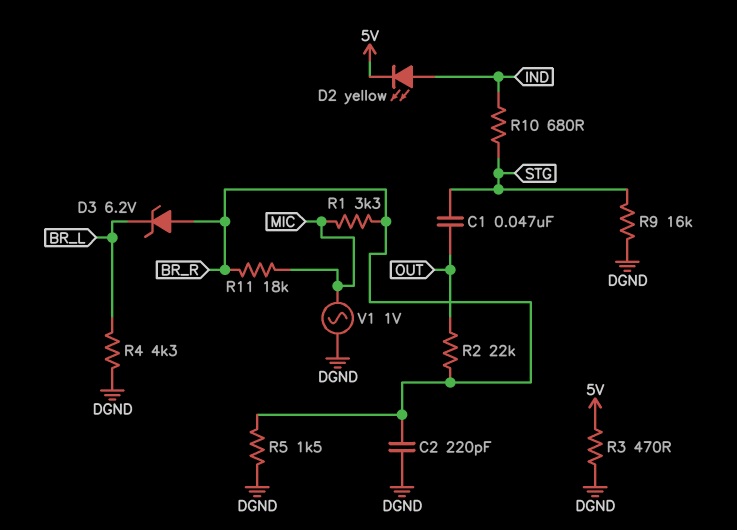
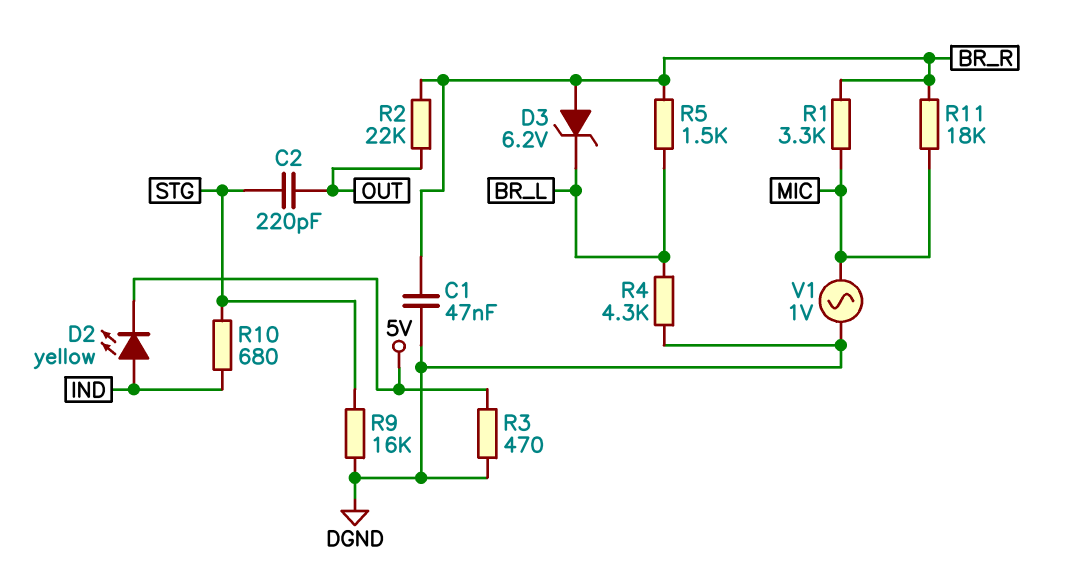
C1: 47nF (OUT, STG) -> 47nF (BR_R, DGND)
C2: 220pF (BR_R, DGND) -> 220pF (OUT, STG)
R5: 1.5k (BR_R, DGND) -> 1.5k (BR_L, BR_R)

